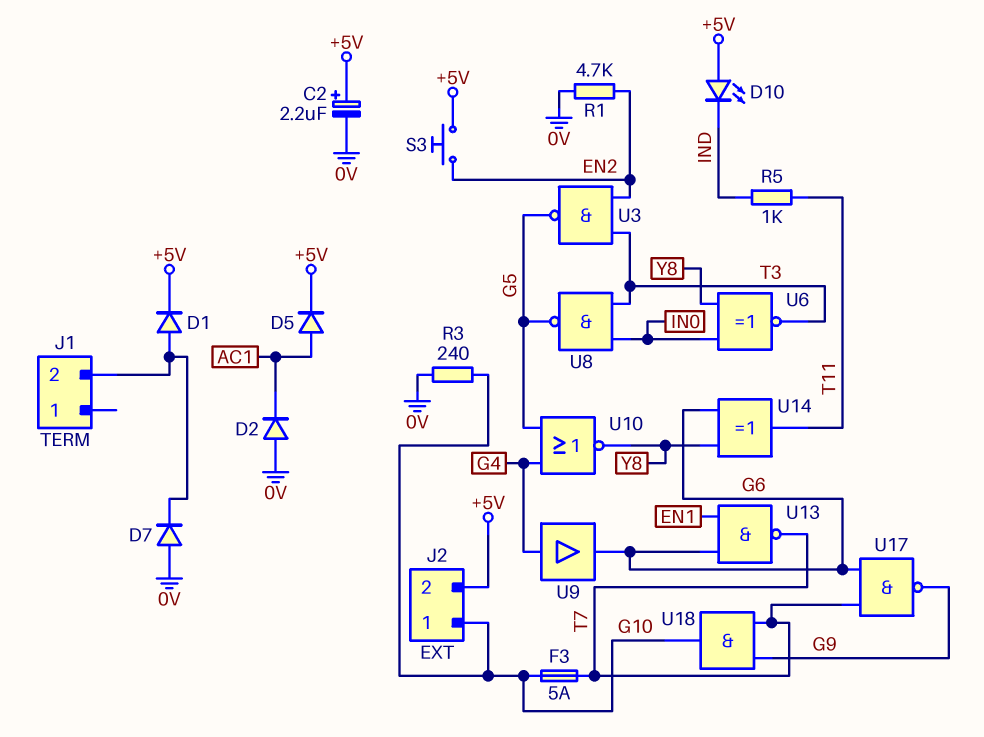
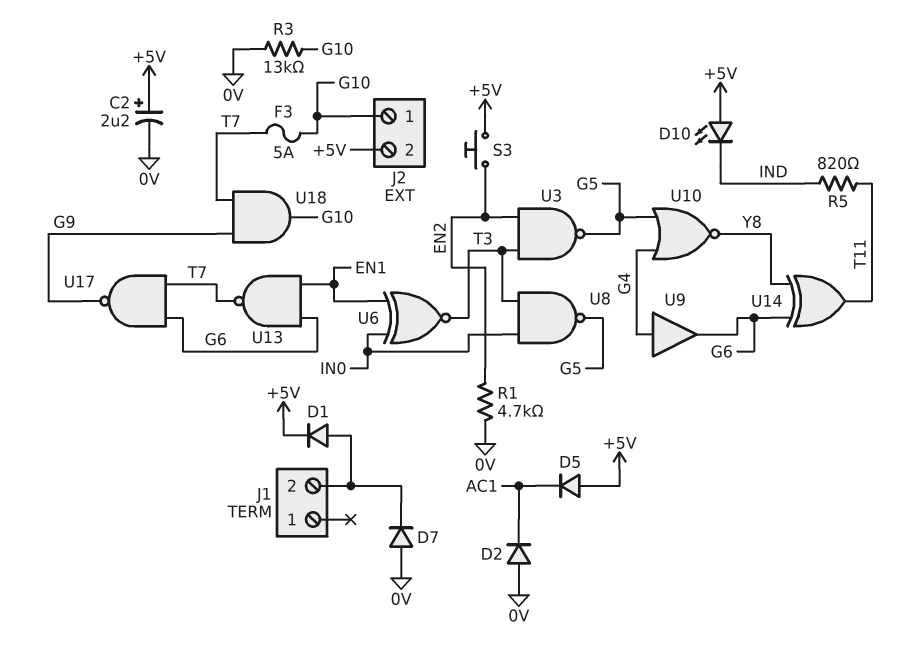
D5: diode (A AC1, K +5V) -> diode (A +5V, K AC1)
R3: 240 (0V, G10) -> 13k (0V, G10)
R5: 1k (IND, T11) -> 820 (IND, T11)
U6: XNOR (in IN0, in Y8, out T3) -> XNOR (in EN1, in IN0, out T3)

